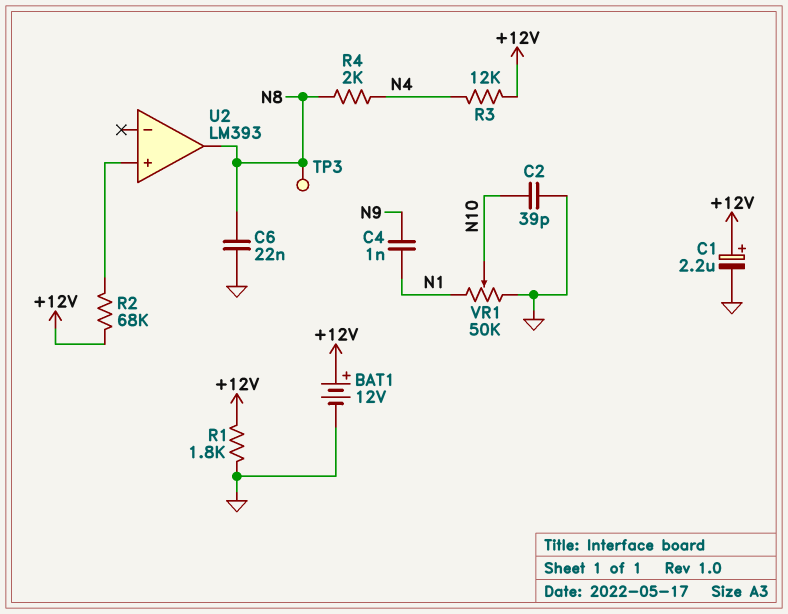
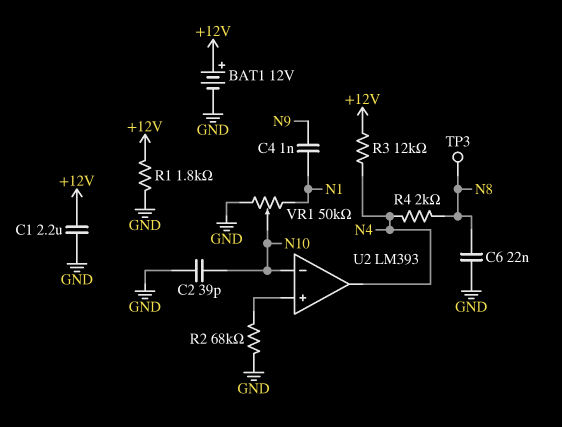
C1: 2.2uF (plus +12V, minus GND) -> 2.2uF (+12V, GND)
R2: 68k (+12V, U2/in+) -> 68k (GND, U2/in+)
U2 pin in-: none -> N10
U2 pin out: N8 -> N4

